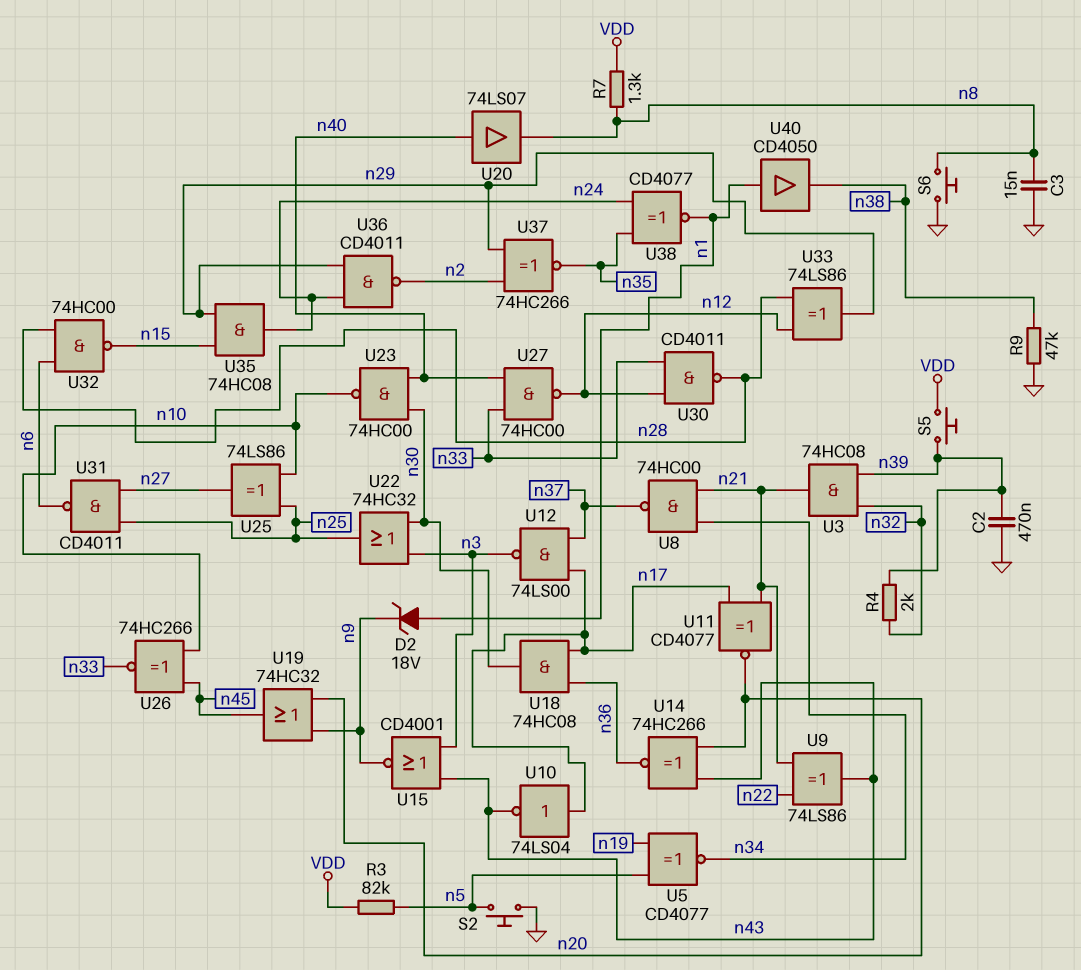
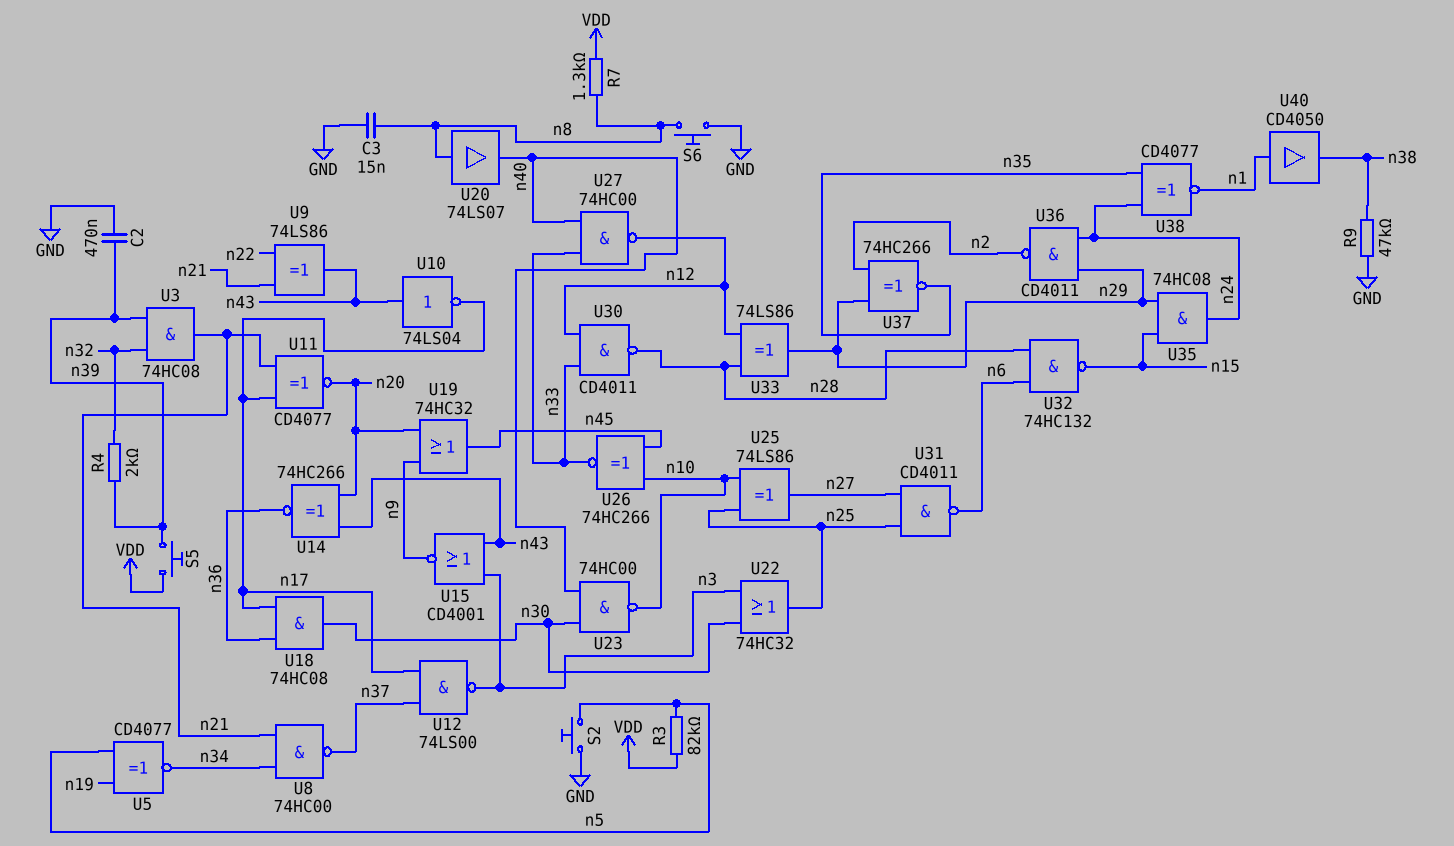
D2: zener 18V (A n1, K n9) -> none
U10: NOT 74LS04 (in n17, out n43) -> NOT 74LS04 (in n43, out n17)
U20: buffer 74LS07 (in n40, out n8) -> buffer 74LS07 (in n8, out n40)
U32: NAND 74HC00 (in n6, in n28, out n15) -> NAND 74HC132 (in n6, in n28, out n15)

